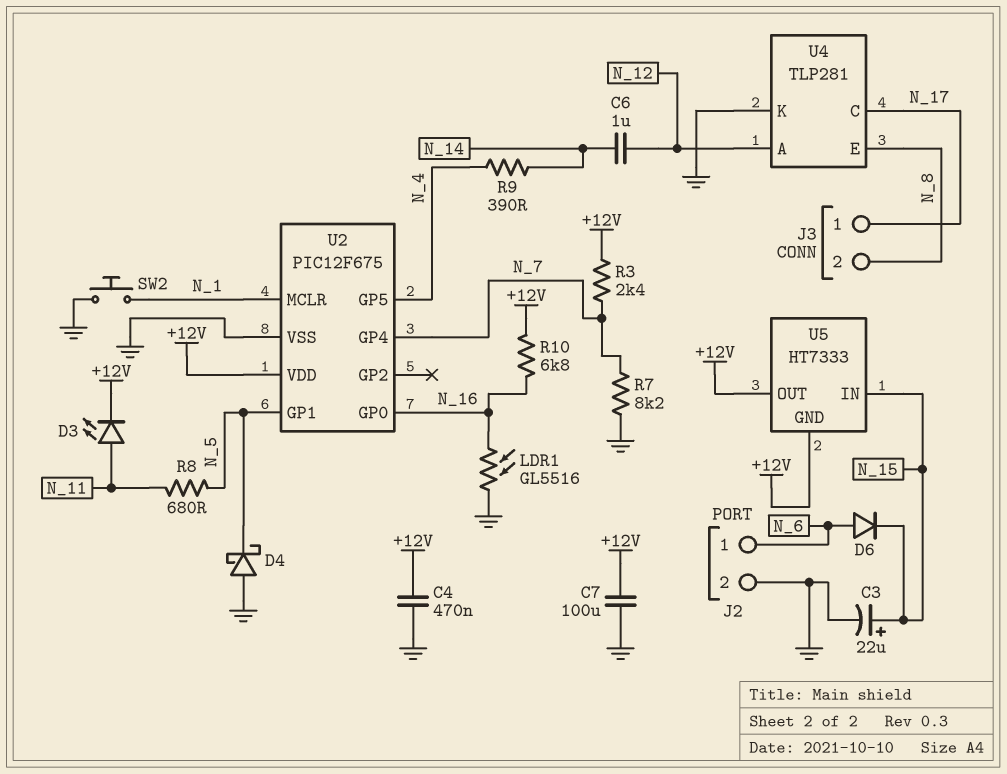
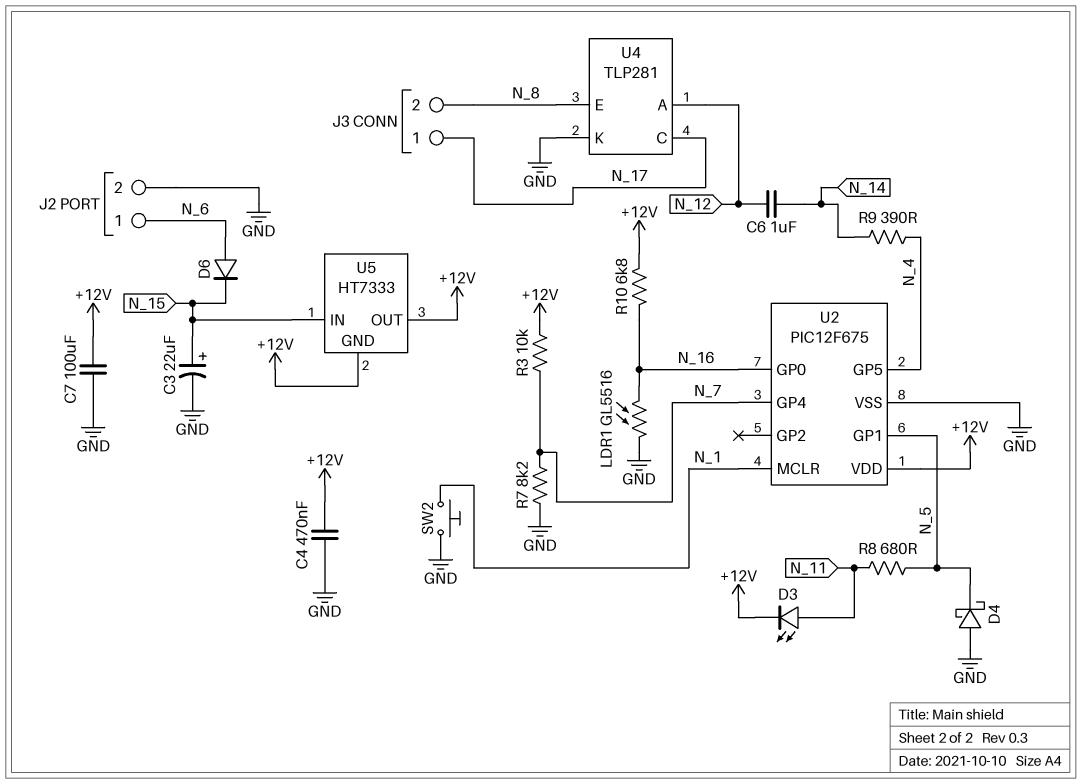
R3: 2.4k (+12V, N_7) -> 10k (+12V, N_7)

